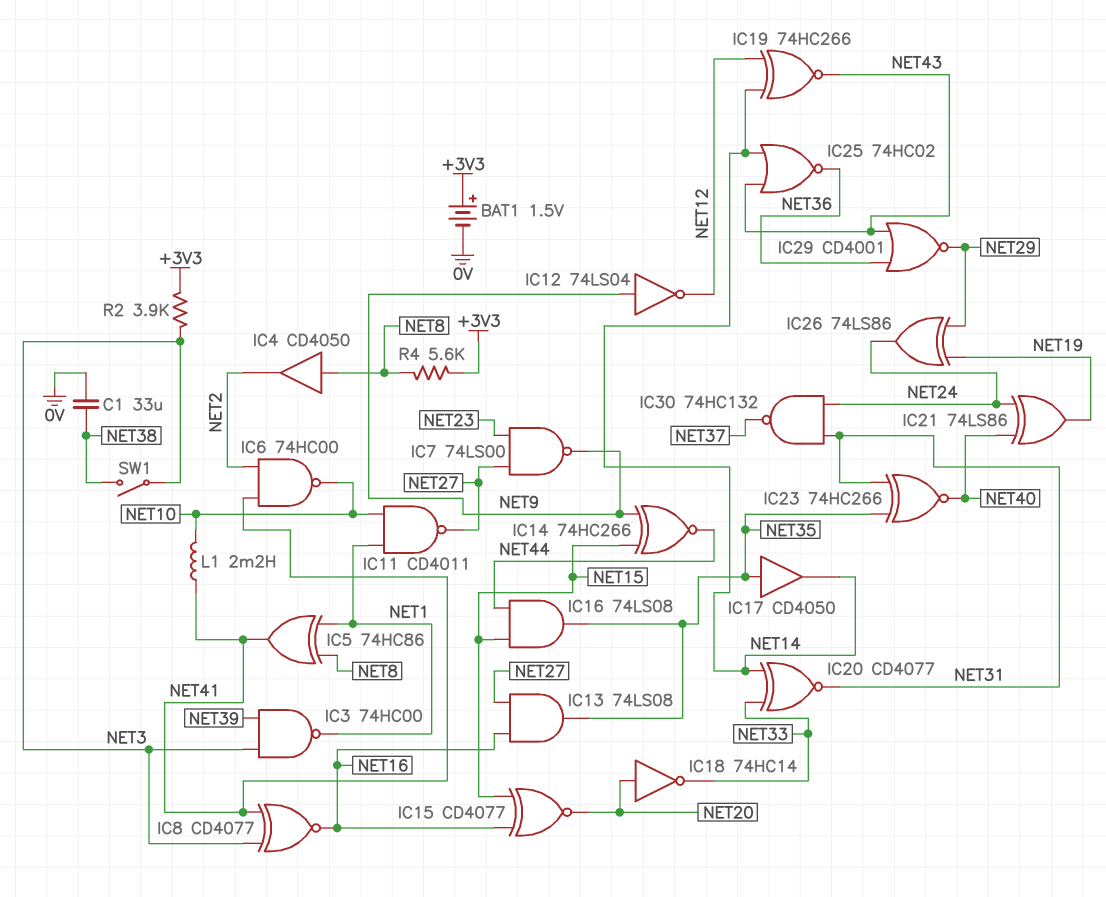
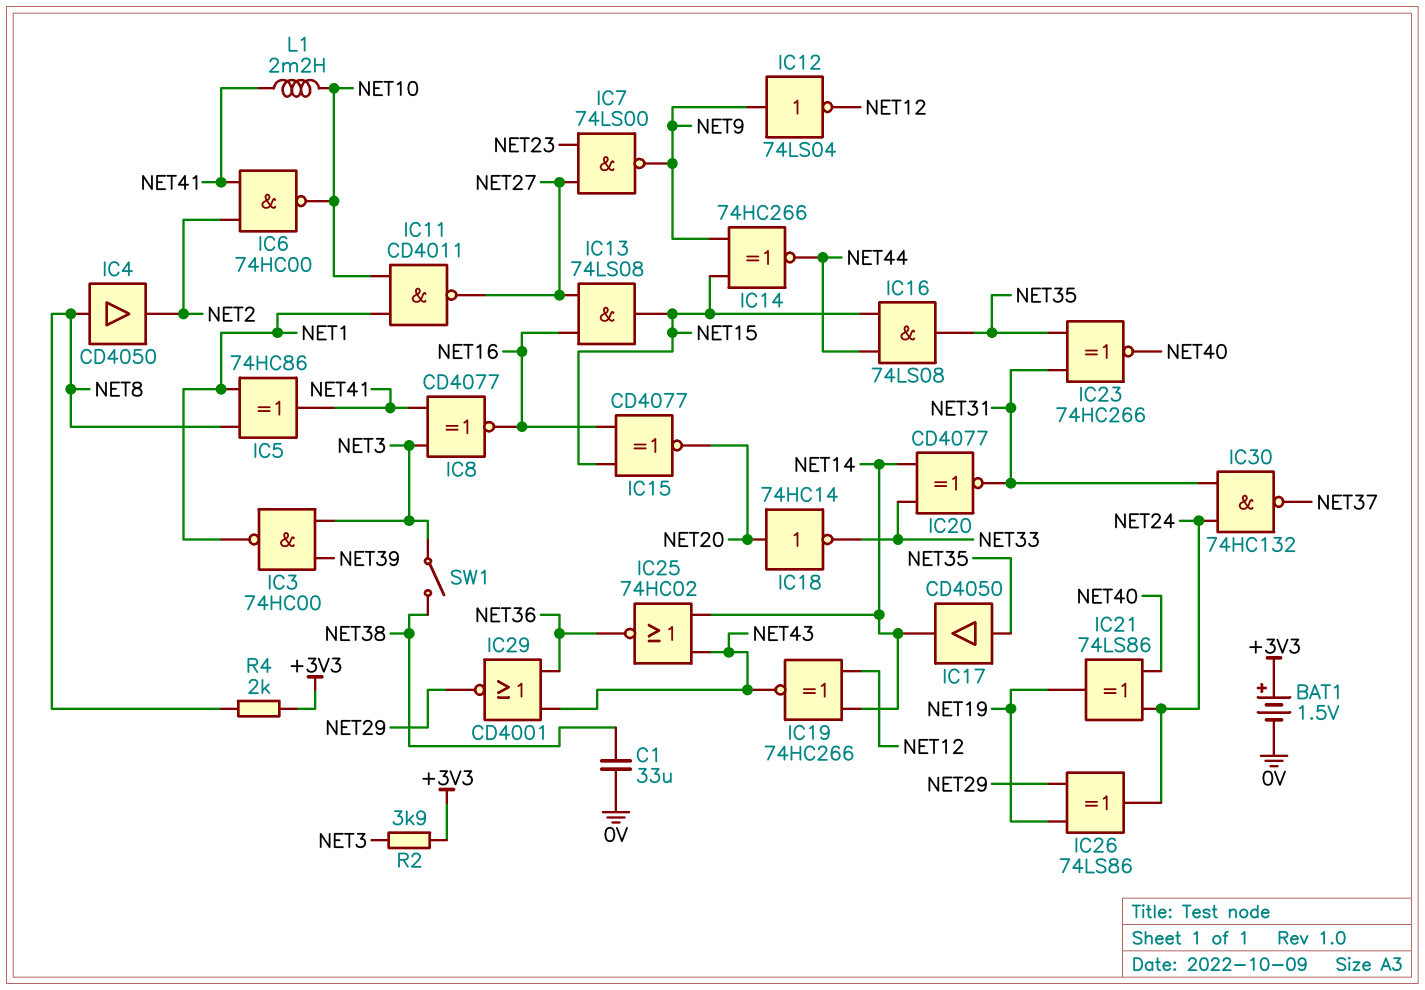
IC13: AND 74LS08 (in NET16, in NET27, out NET35) -> AND 74LS08 (in NET16, in NET27, out NET15)
R4: 5.6k (+3V3, NET8) -> 2k (+3V3, NET8)

